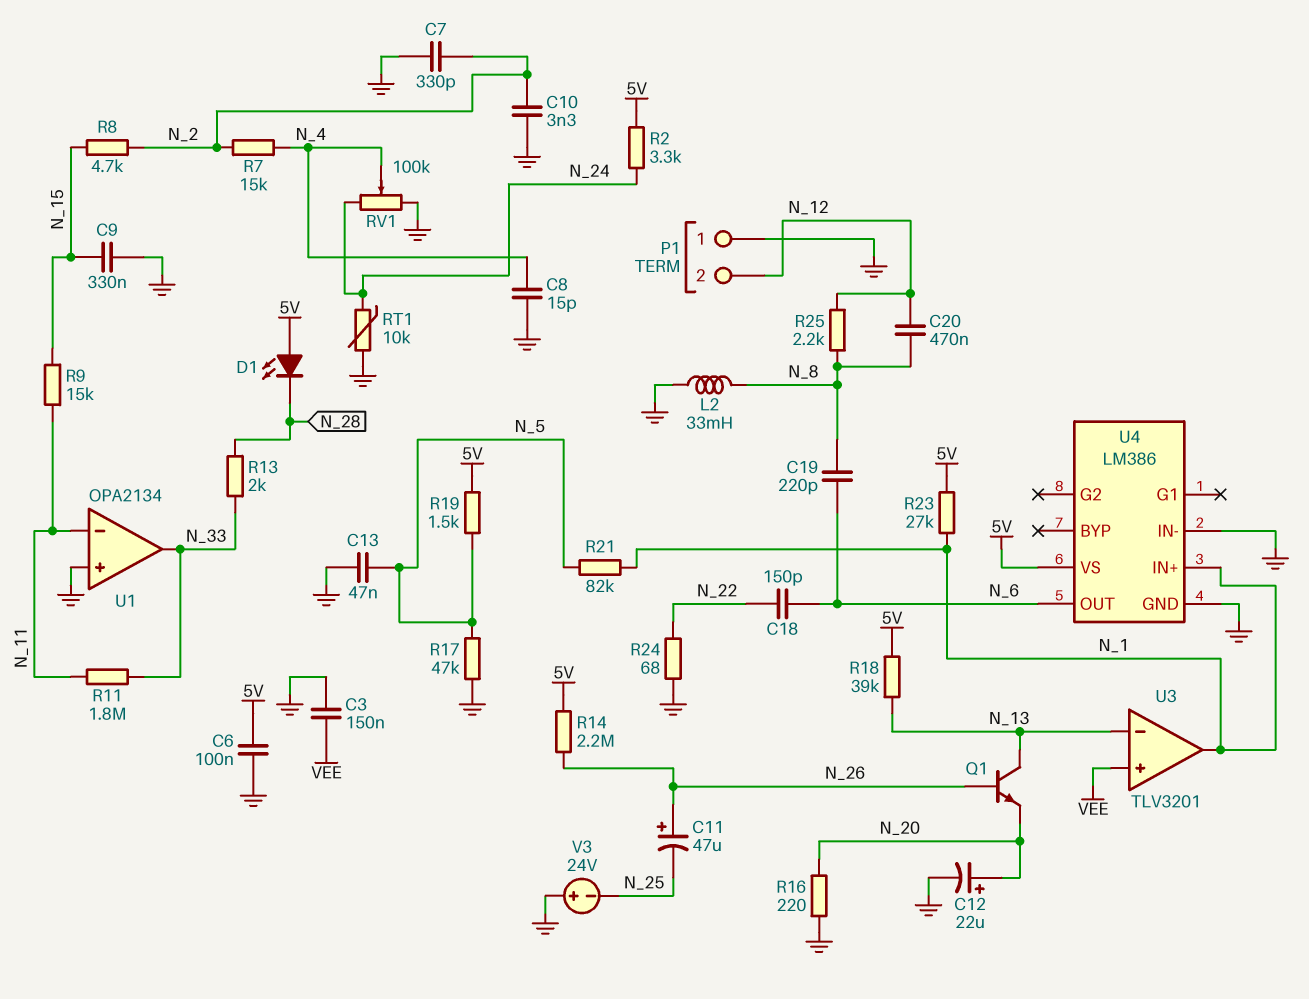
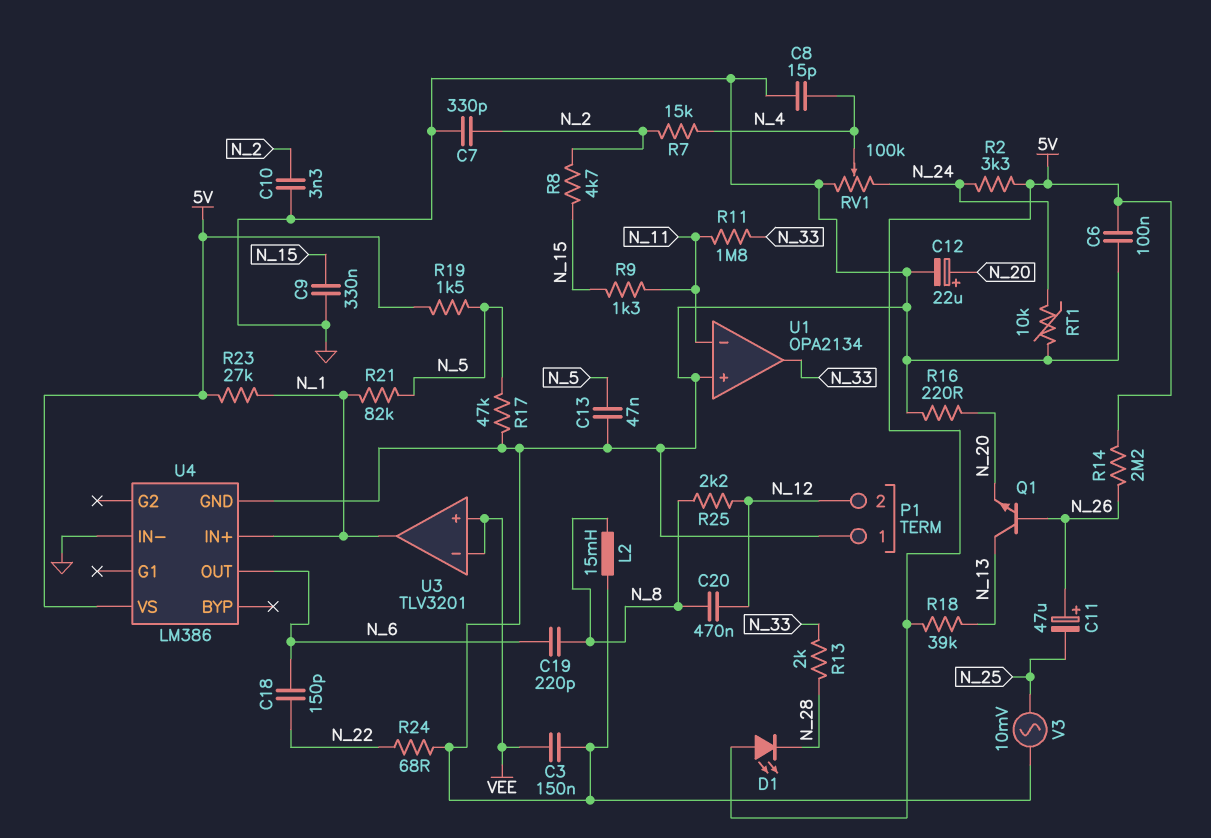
L2: 33mH (GND, N_8) -> 15mH (GND, N_8)
R9: 15k (N_11, N_15) -> 1.3k (N_11, N_15)
U3 pin in-: N_13 -> VEE
V3: 24V (plus GND, minus N_25) -> AC 10mV (GND, N_25)

